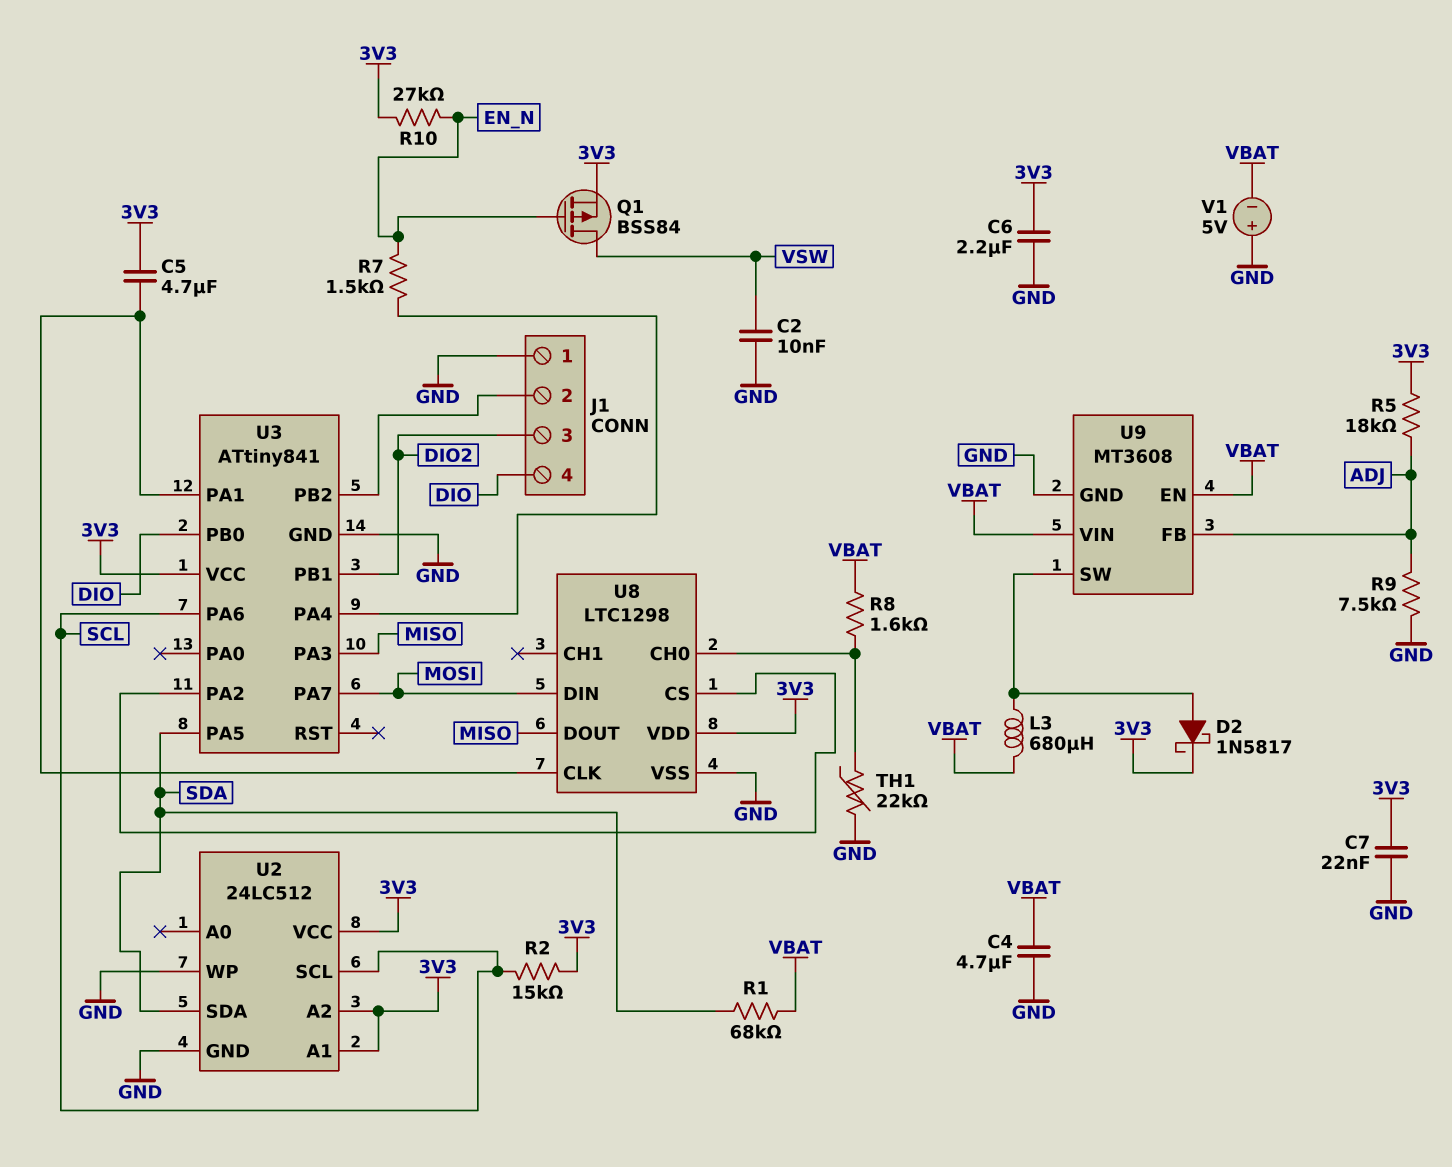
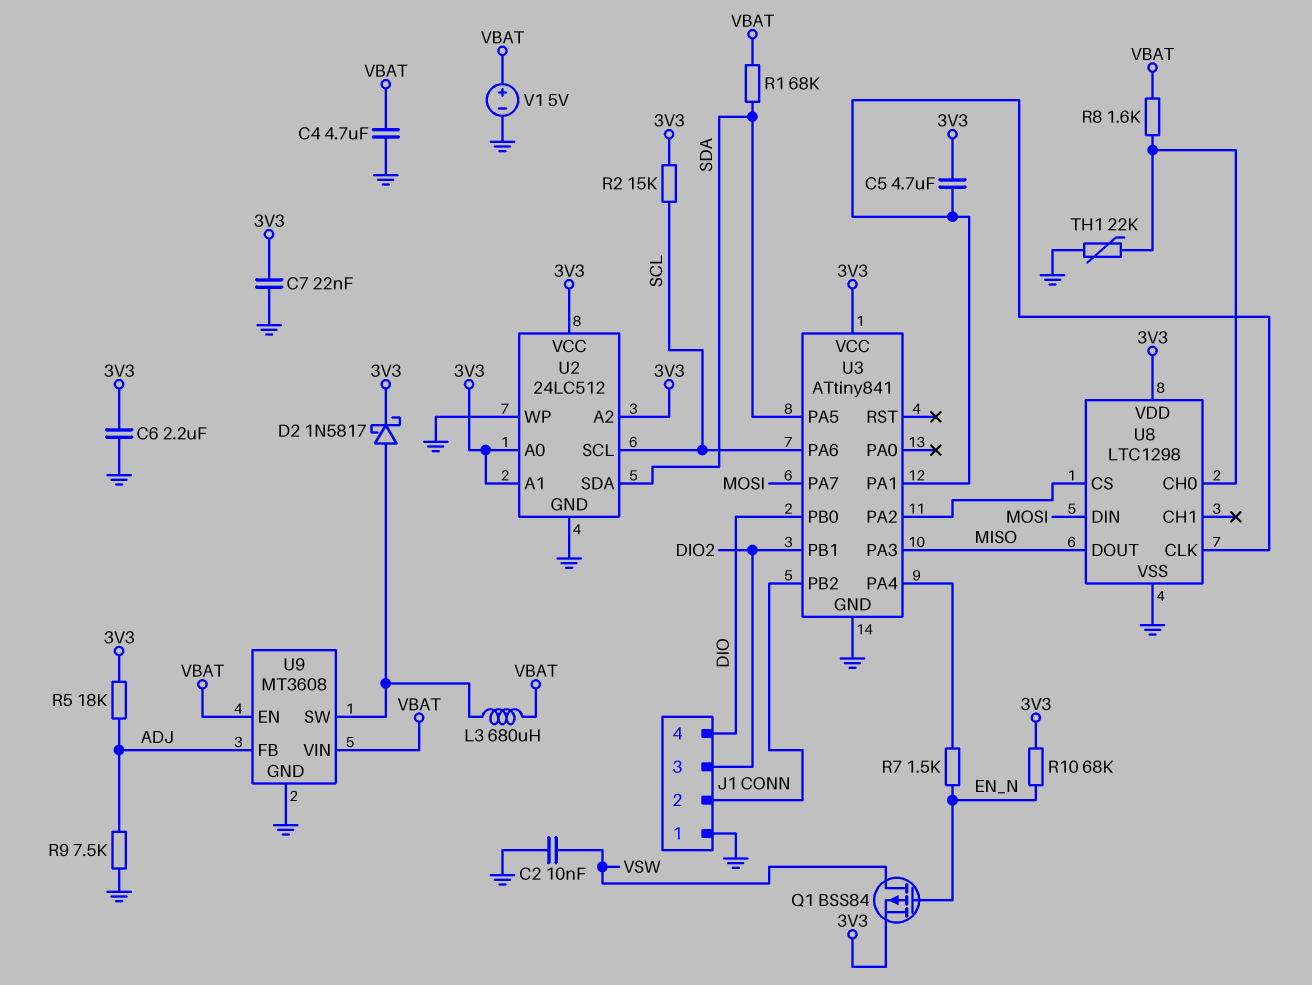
R10: 27k (3V3, EN_N) -> 68k (3V3, EN_N)
U2 pin A0: none -> 3V3
V1: 5V (plus GND, minus VBAT) -> 5V (plus VBAT, minus GND)

